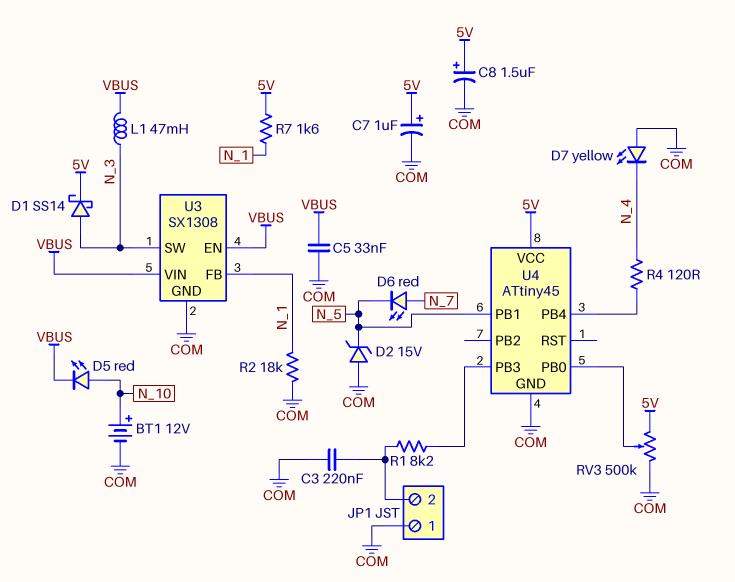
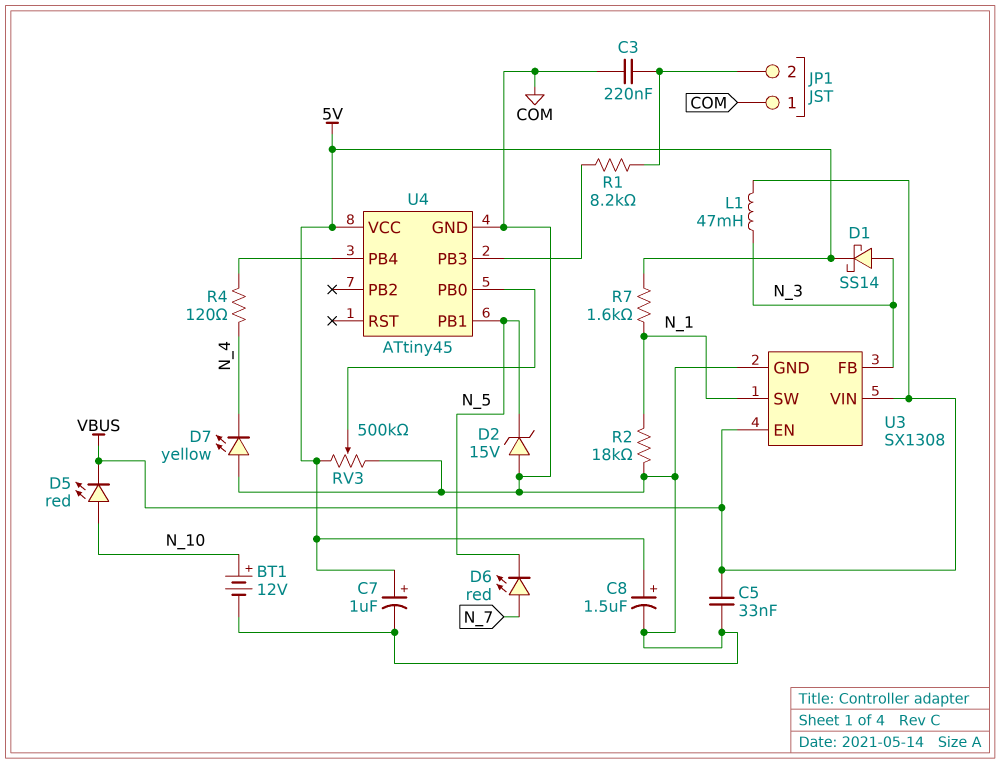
U3 pin FB: N_1 -> N_3
U3 pin SW: N_3 -> N_1

